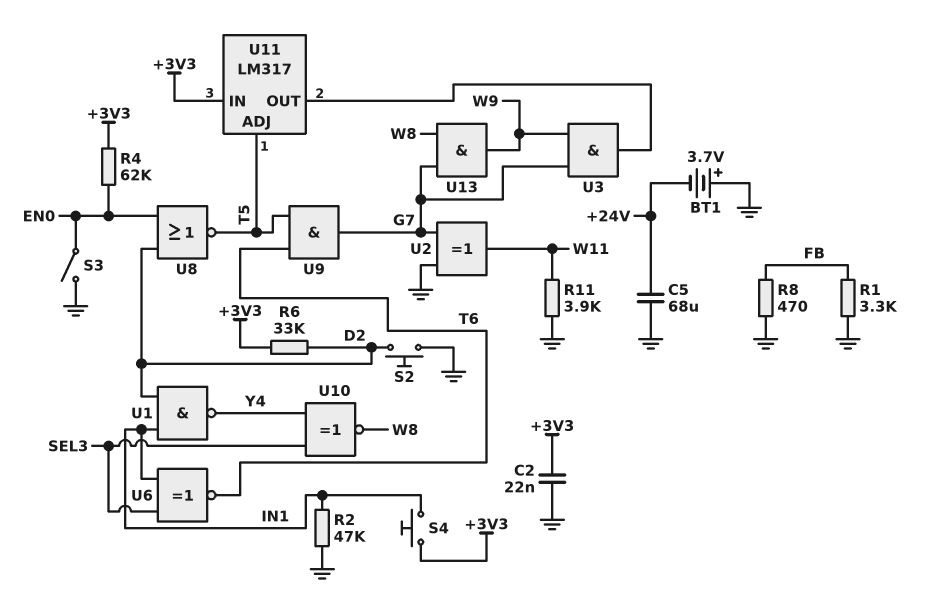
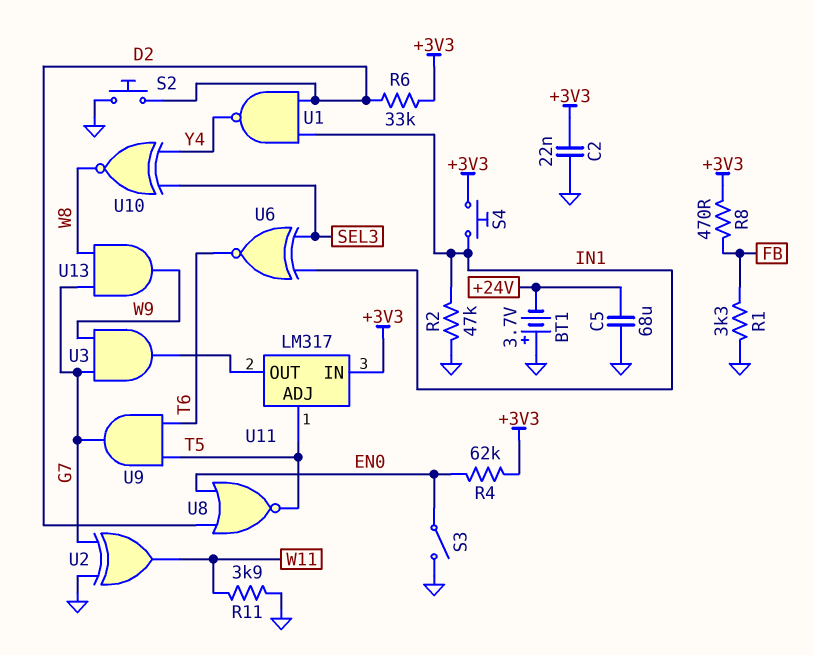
R8: 470 (FB, GND) -> 470 (+3V3, FB)

